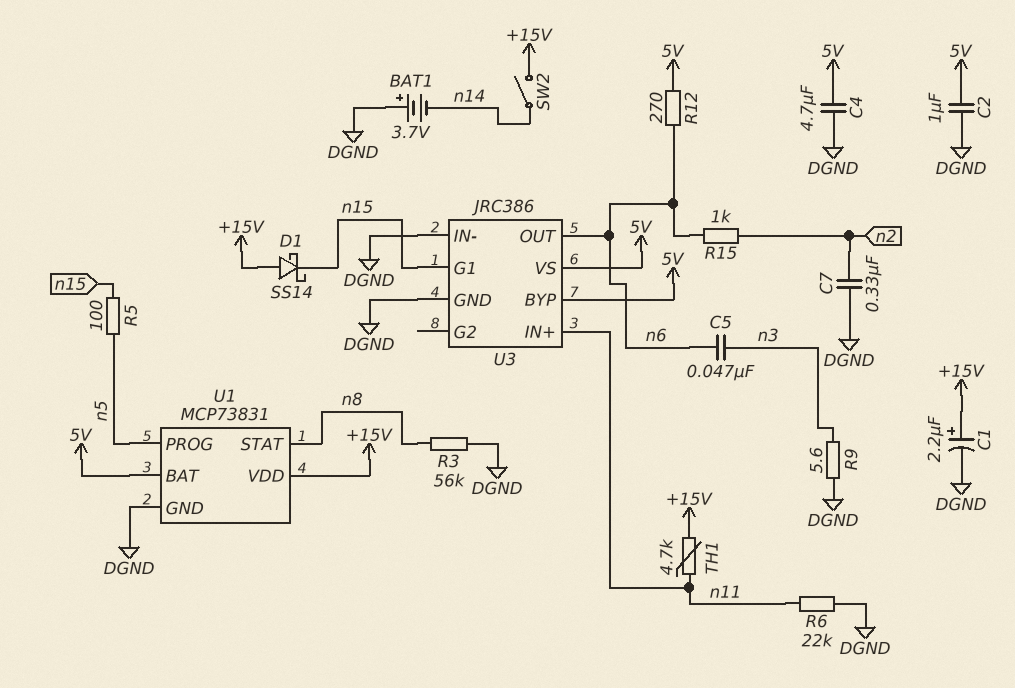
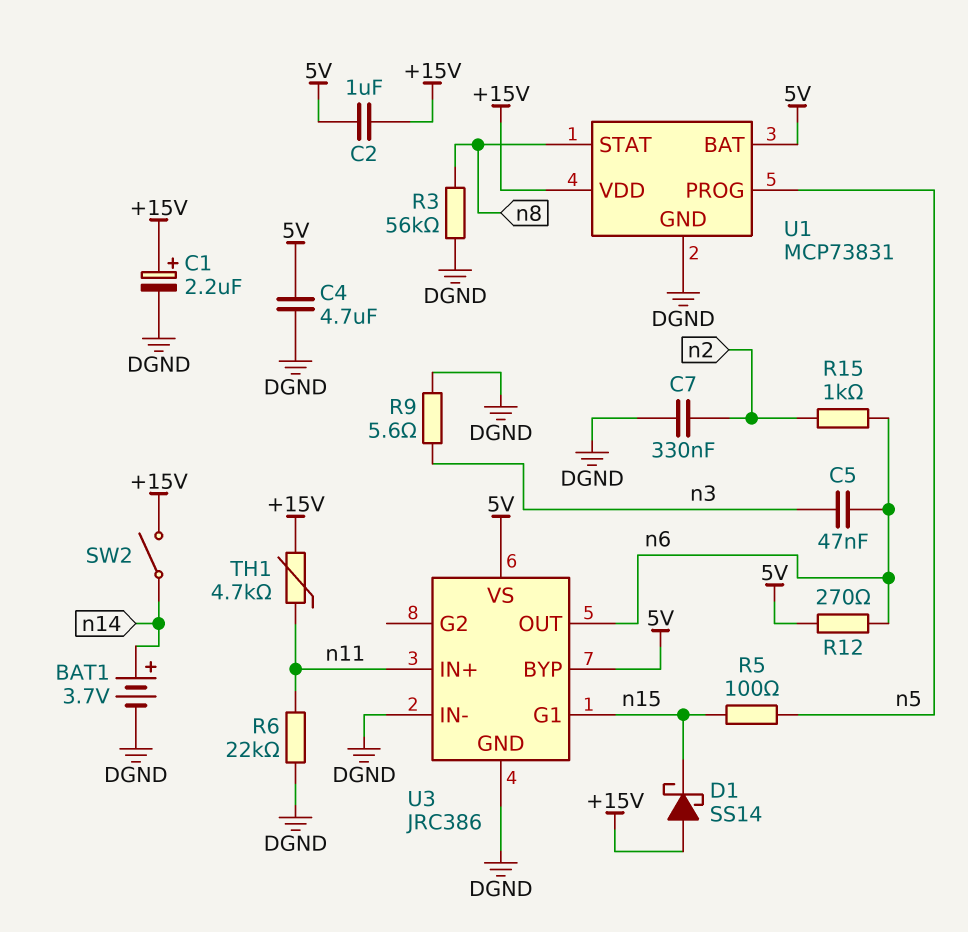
BAT1: 3.7V (plus DGND, minus n14) -> 3.7V (plus n14, minus DGND)
C2: 1uF (5V, DGND) -> 1uF (+15V, 5V)

